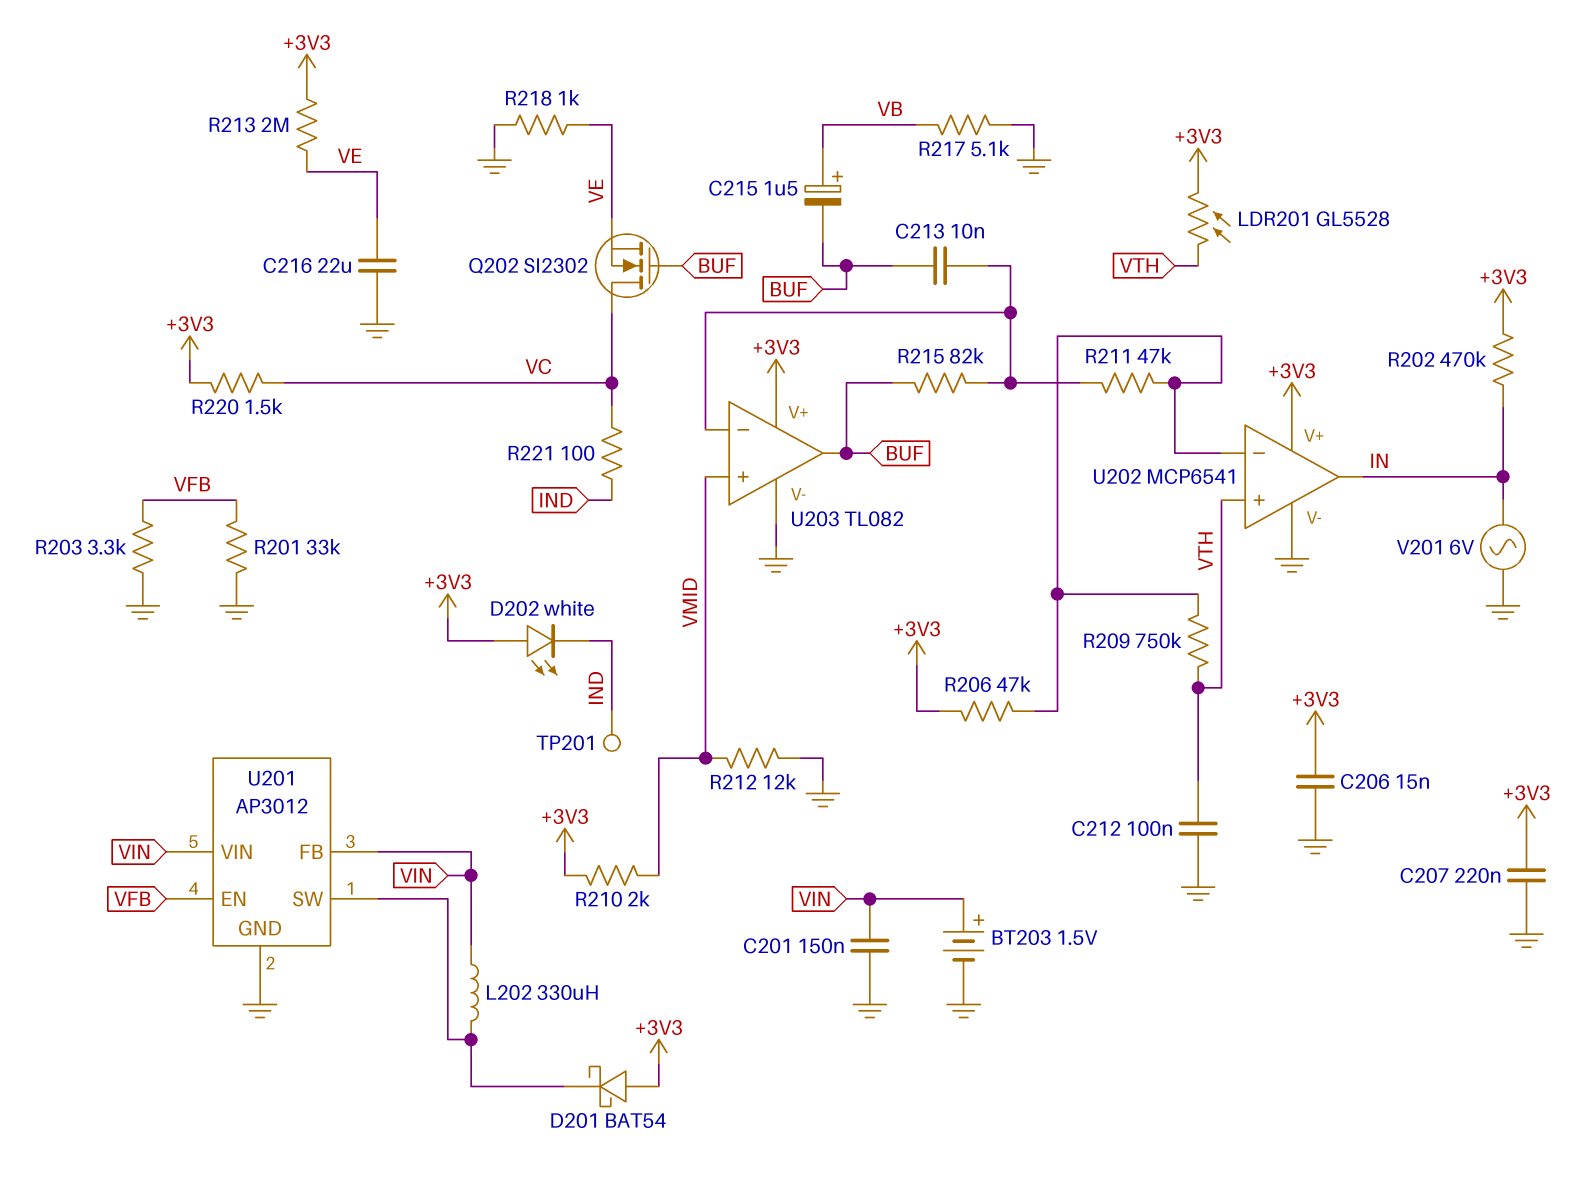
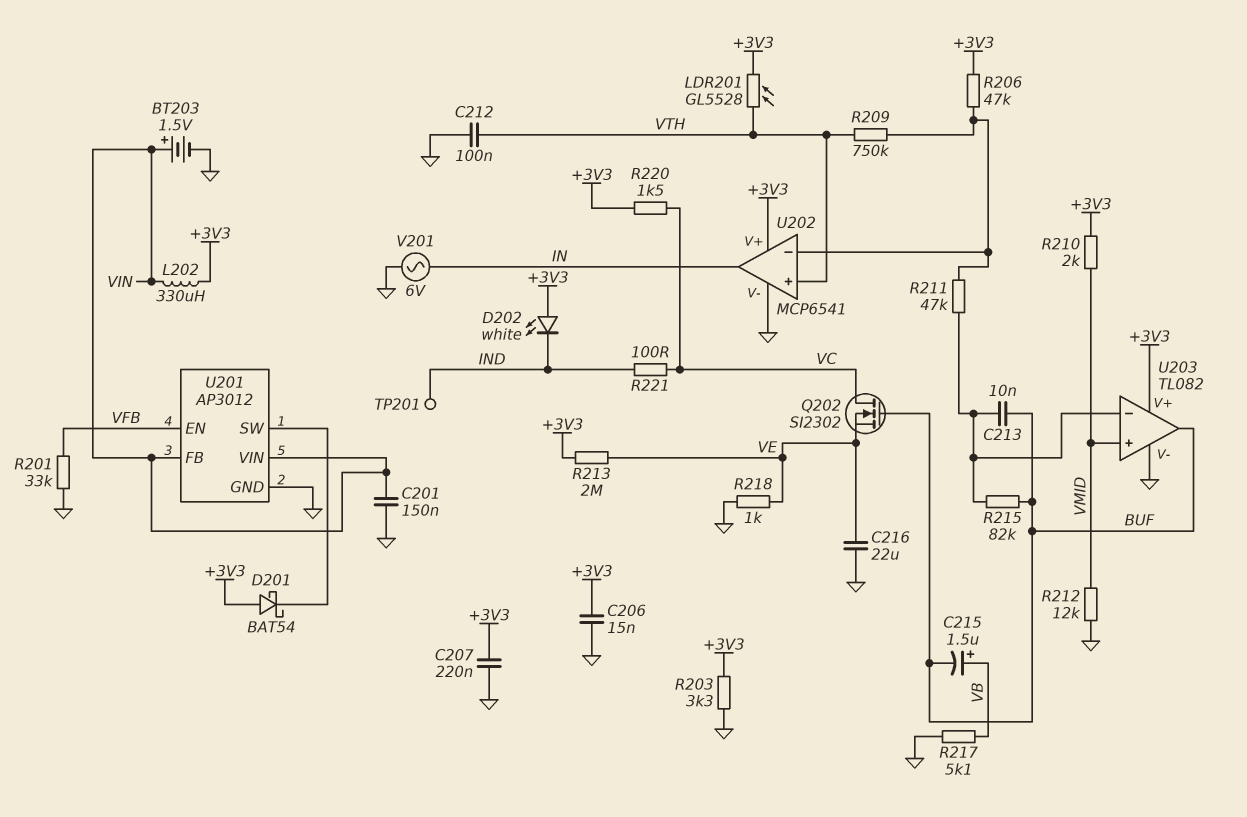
L202: 330uH (U201/SW, VIN) -> 330uH (+3V3, VIN)
R202: 470k (+3V3, IN) -> none
R203: 3.3k (GND, VFB) -> 3.3k (+3V3, GND)

